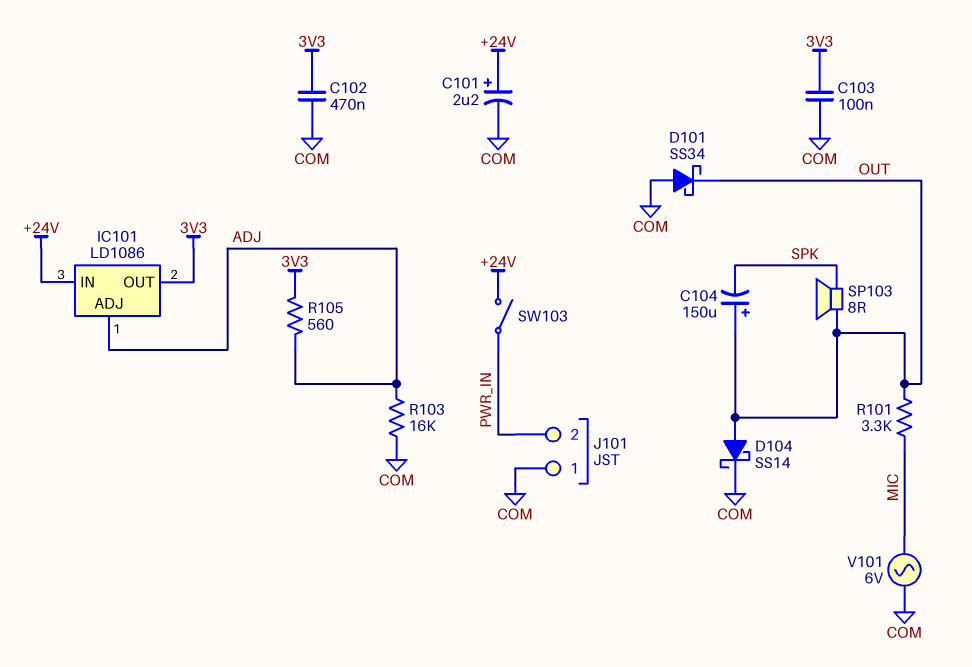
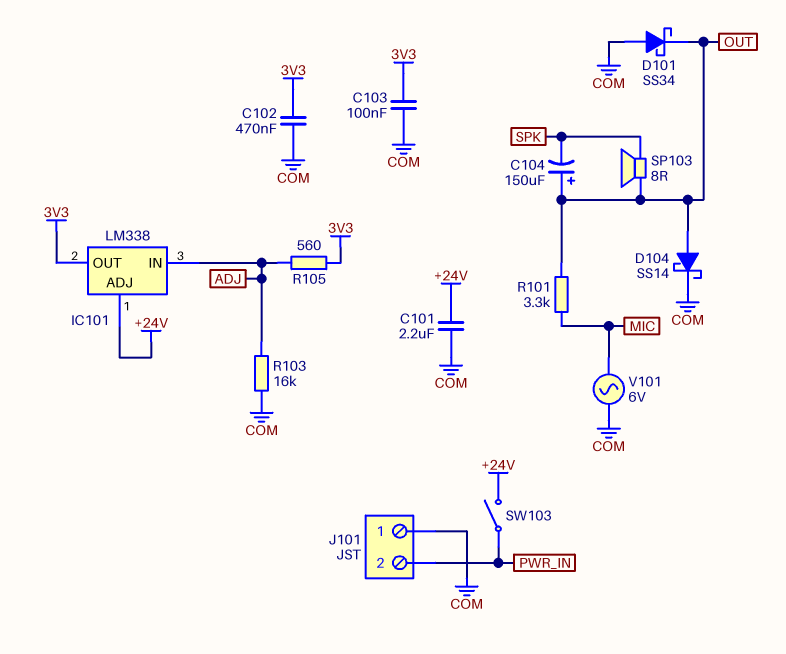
C101: 2.2uF (plus +24V, minus COM) -> 2.2uF (+24V, COM)
IC101: LD1086 -> LM338
IC101 pin ADJ: ADJ -> +24V
IC101 pin IN: +24V -> ADJ

